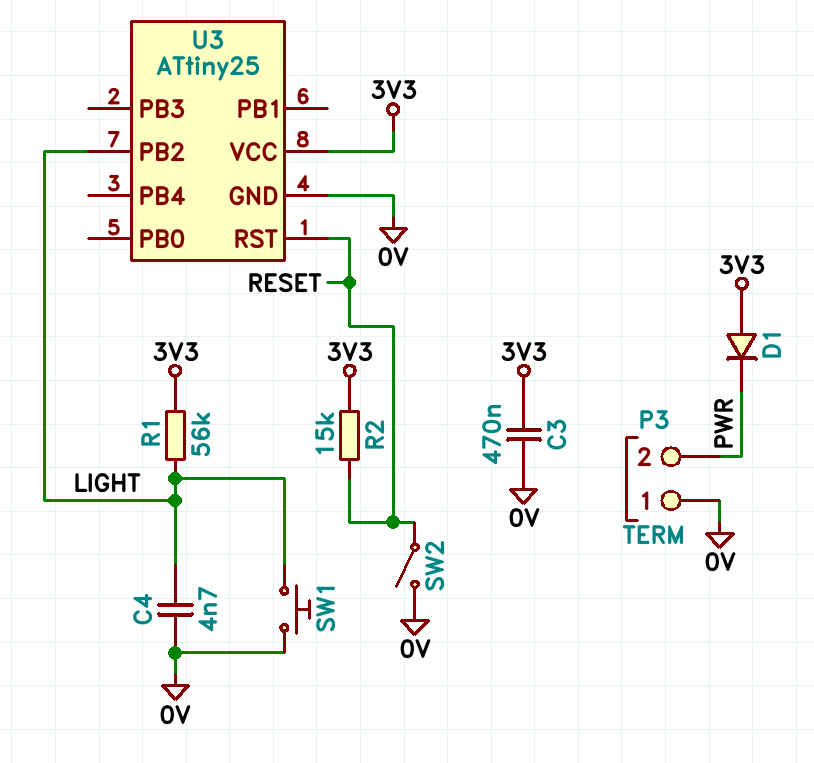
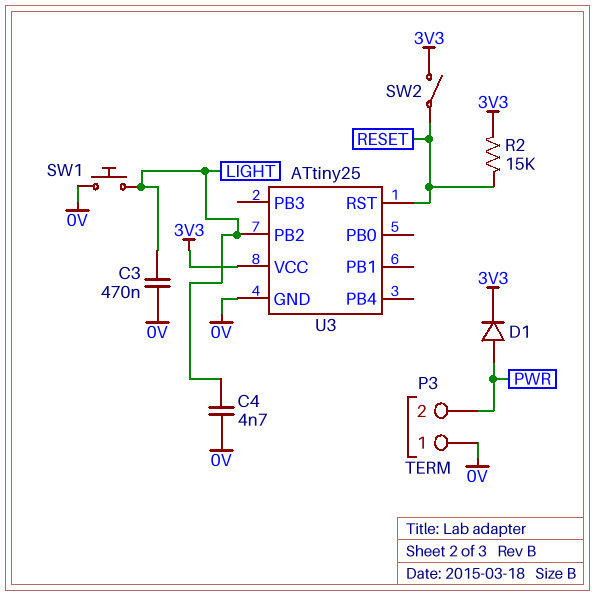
C3: 470nF (0V, 3V3) -> 470nF (0V, LIGHT)
D1: diode (A 3V3, K PWR) -> diode (A PWR, K 3V3)
R1: 56k (3V3, LIGHT) -> none
SW2: switch (0V, RESET) -> switch (3V3, RESET)

